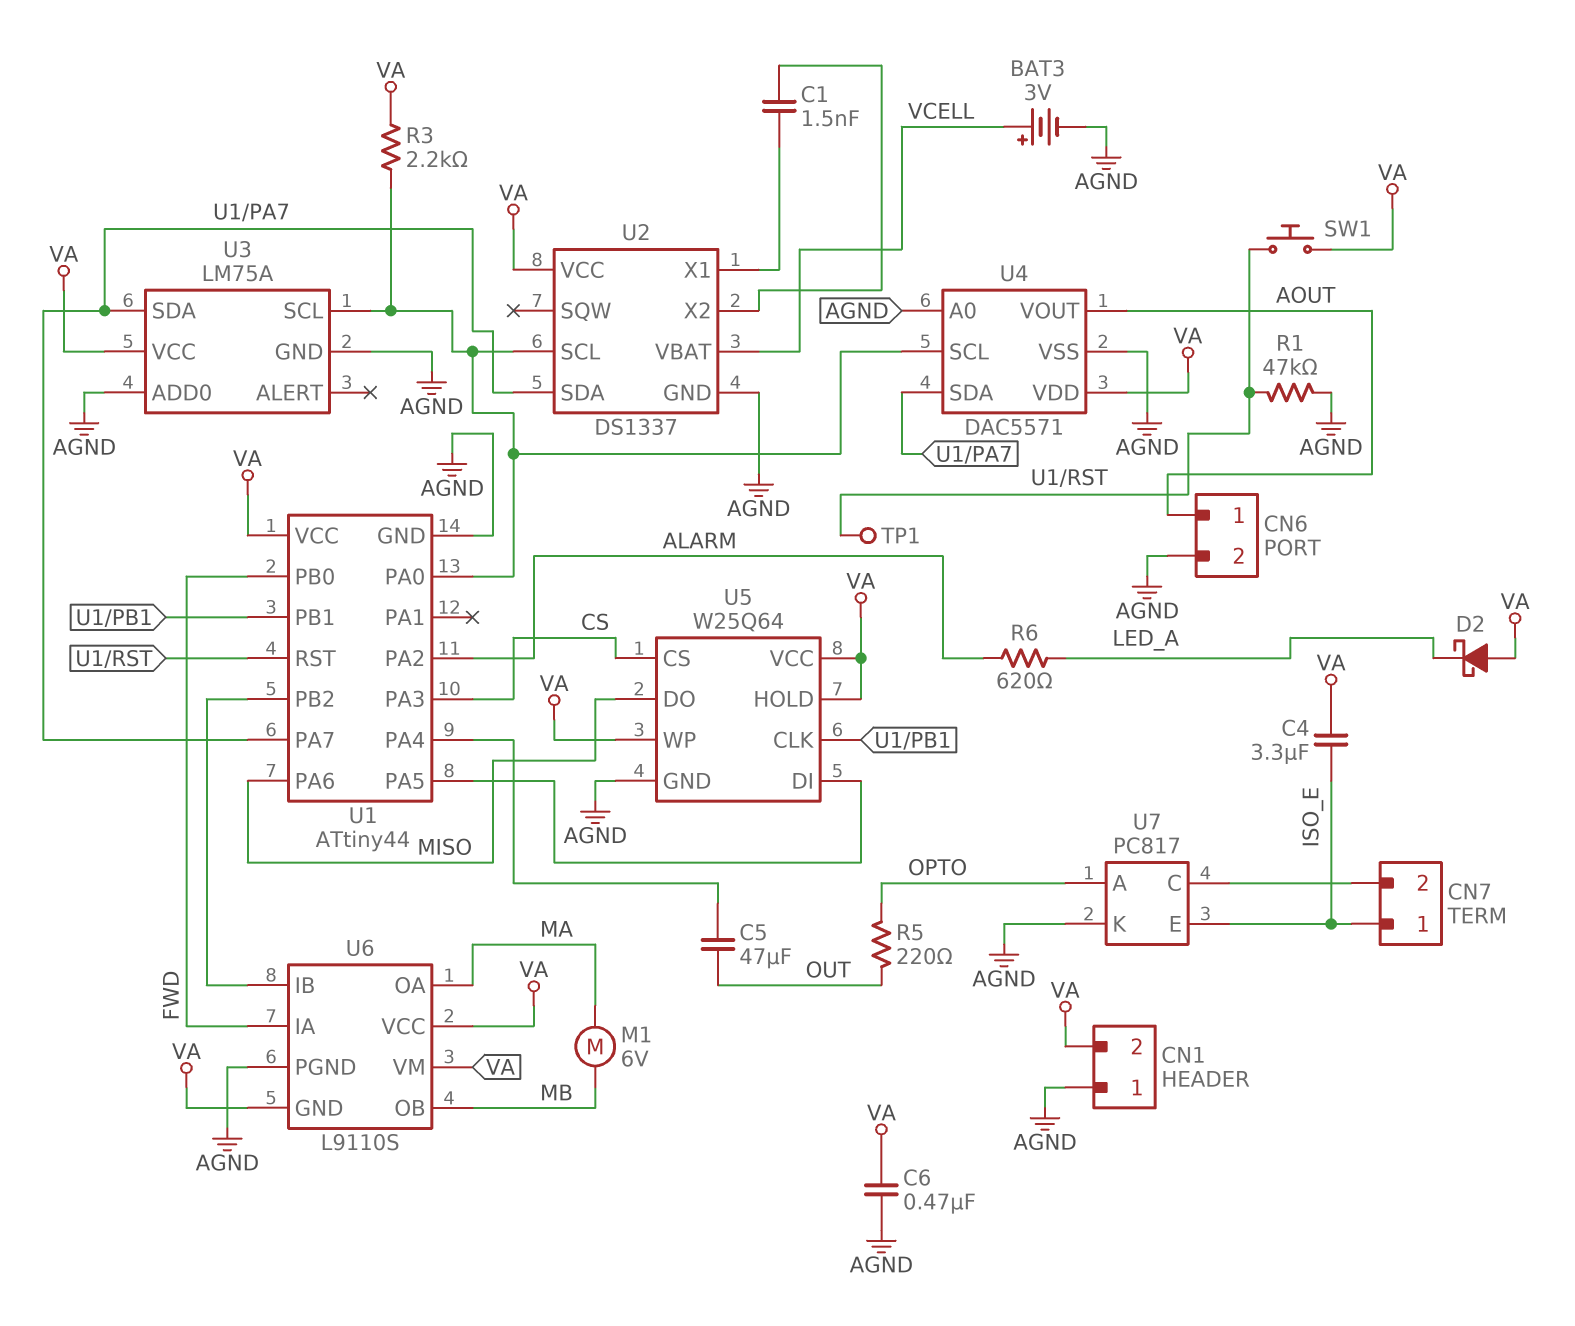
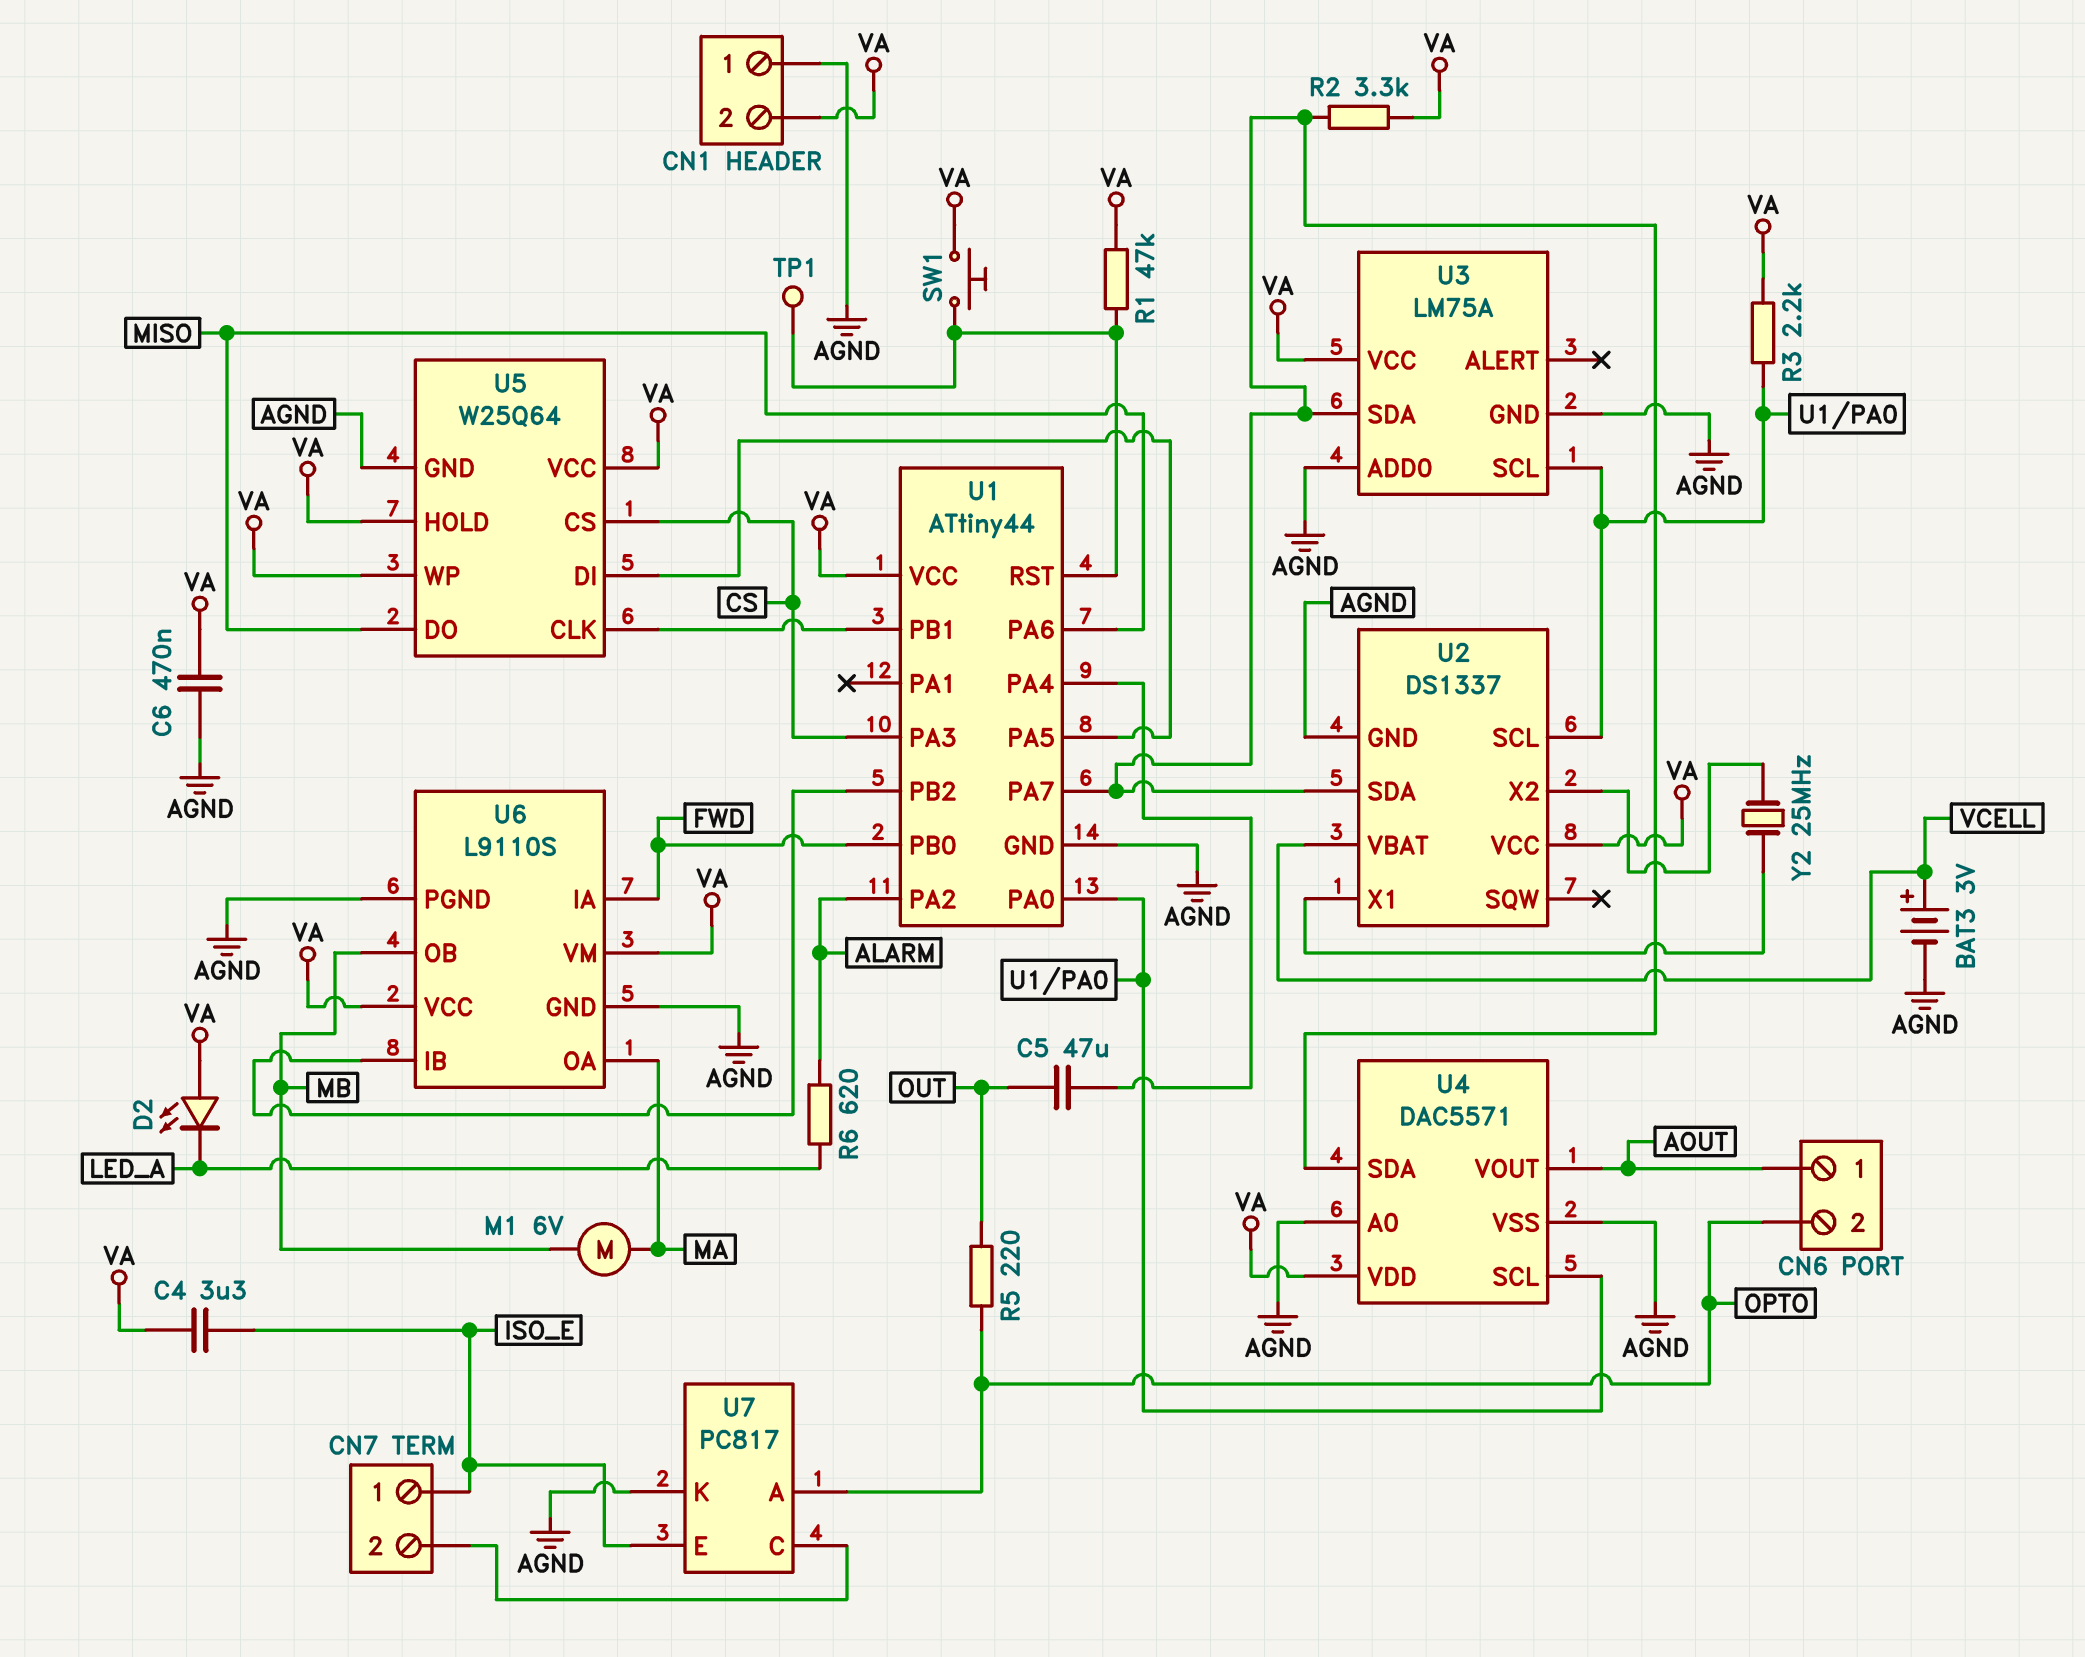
C1: 1.5nF (U2/X1, U2/X2) -> none
CN6 pin 2: AGND -> OPTO
D2: schottky (A VA, K LED_A) -> LED (A VA, K LED_A)
R1: 47k (AGND, U1/RST) -> 47k (U1/RST, VA)
R2: none -> 3.3k (U1/PA7, VA)
U6 pin GND: VA -> AGND
Y2: none -> 25MHz (U2/X1, U2/X2)

